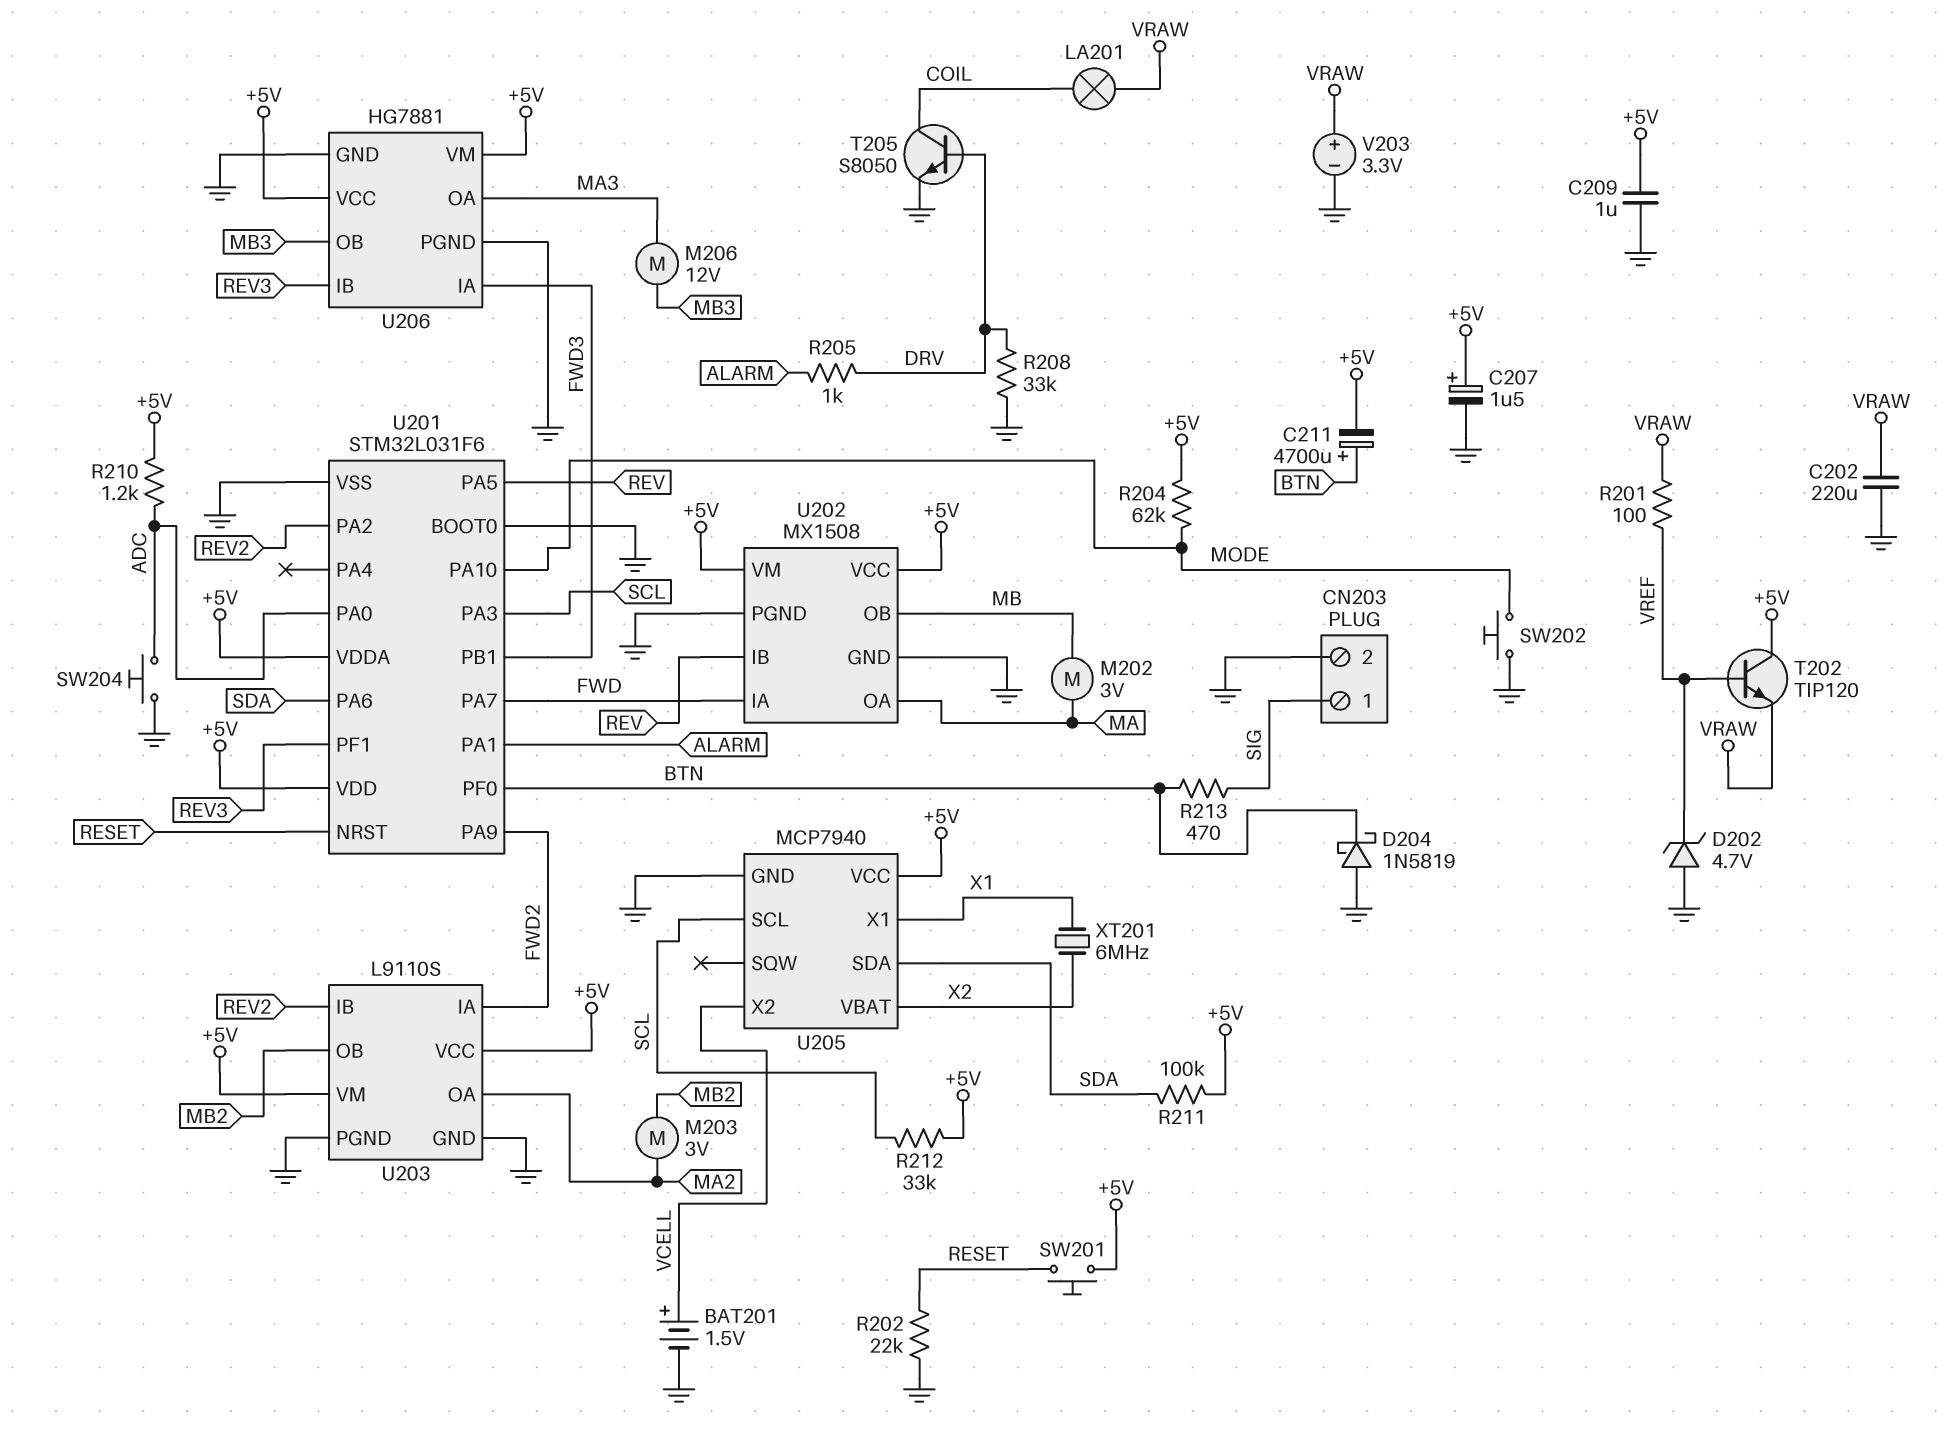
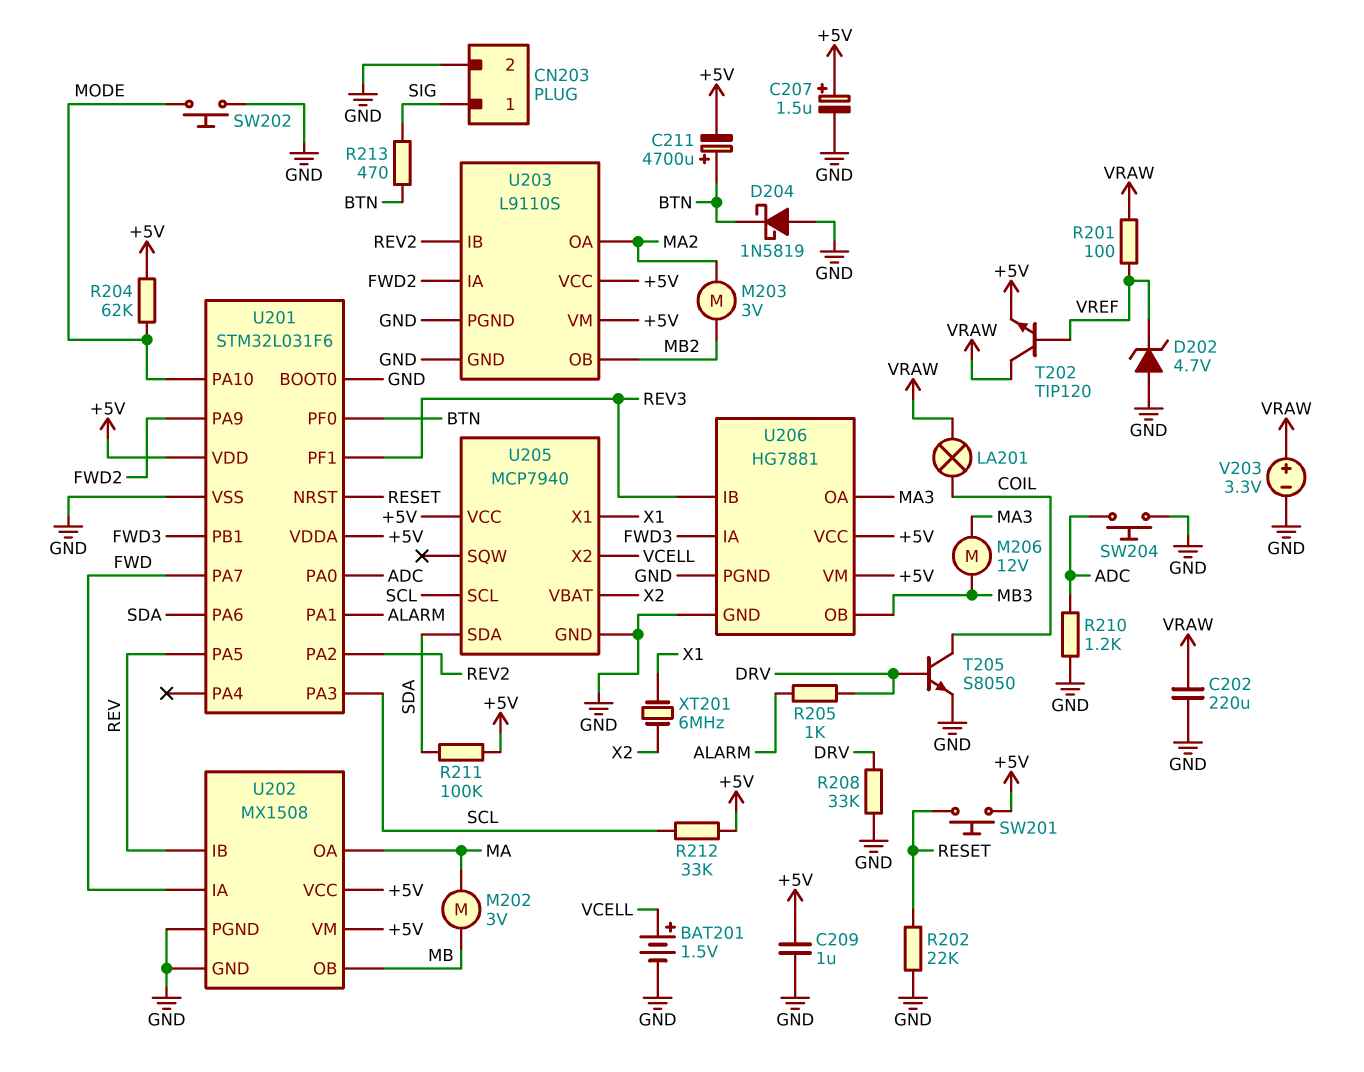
R210: 1.2k (+5V, ADC) -> 1.2k (ADC, GND)
T202: NPN TIP120 (B VREF, C +5V, E VRAW) -> NPN TIP120 (B VREF, C VRAW, E +5V)

